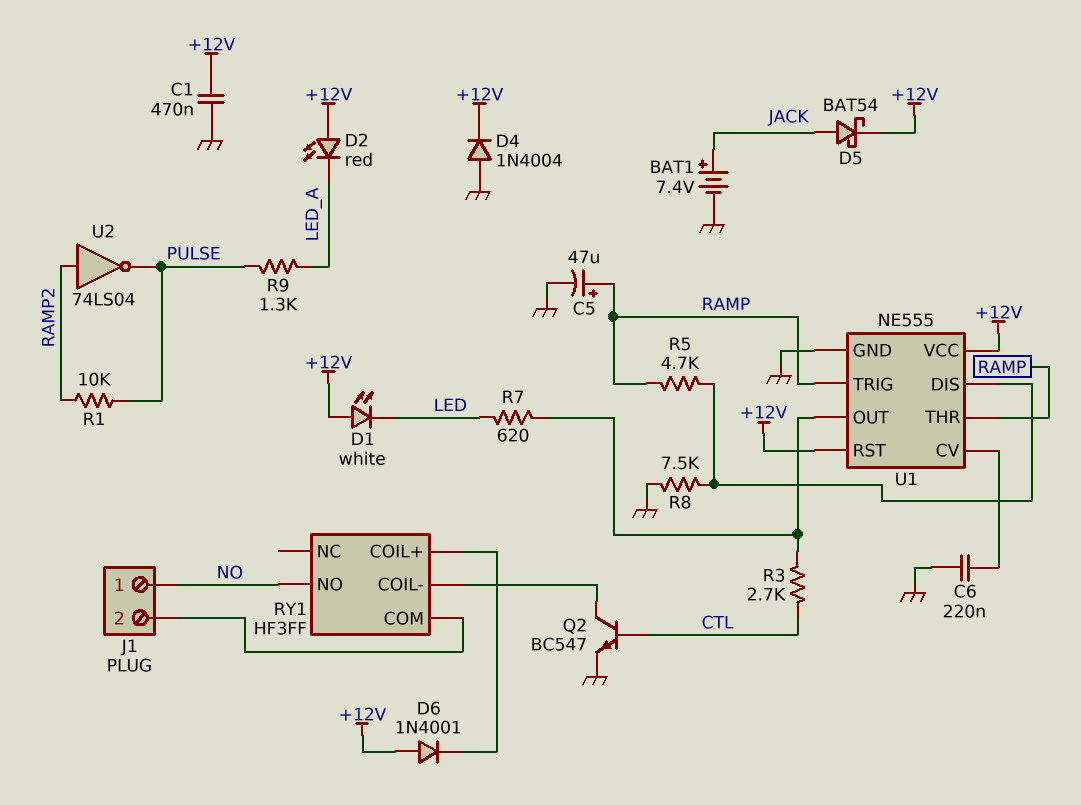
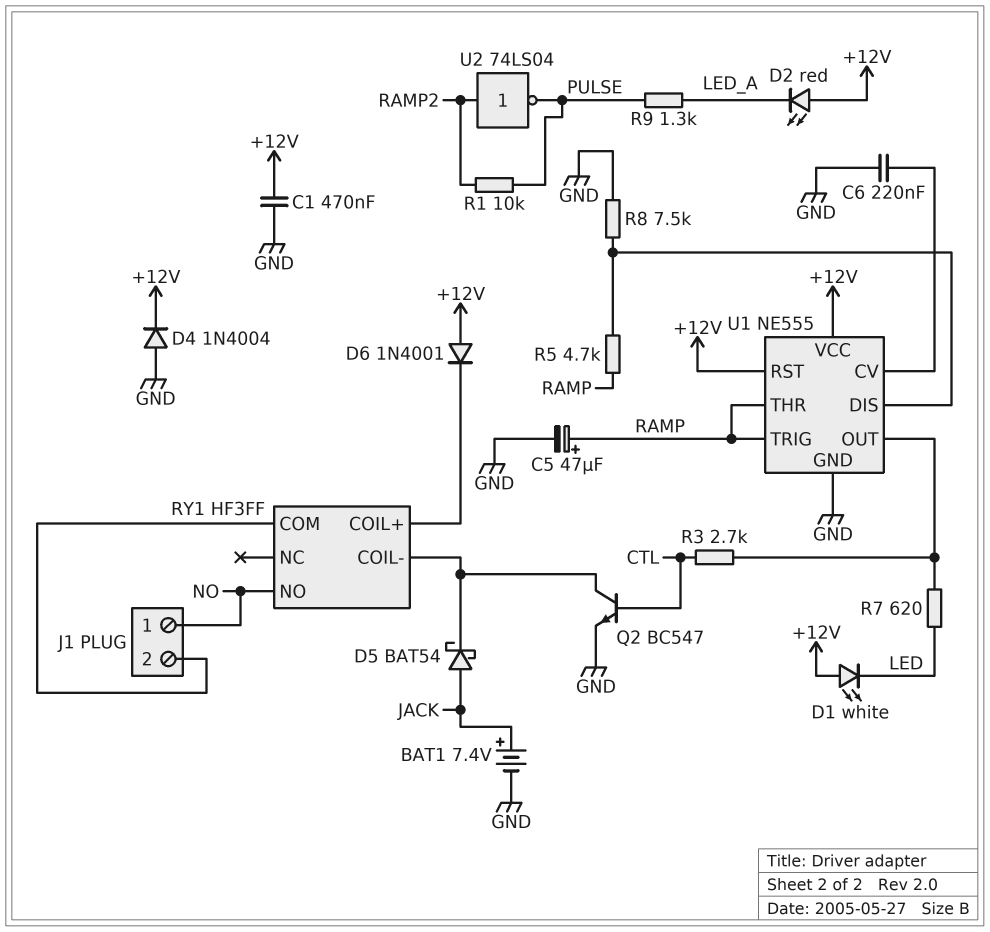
D5: schottky BAT54 (A JACK, K +12V) -> schottky BAT54 (A JACK, K RY1/COIL-)

